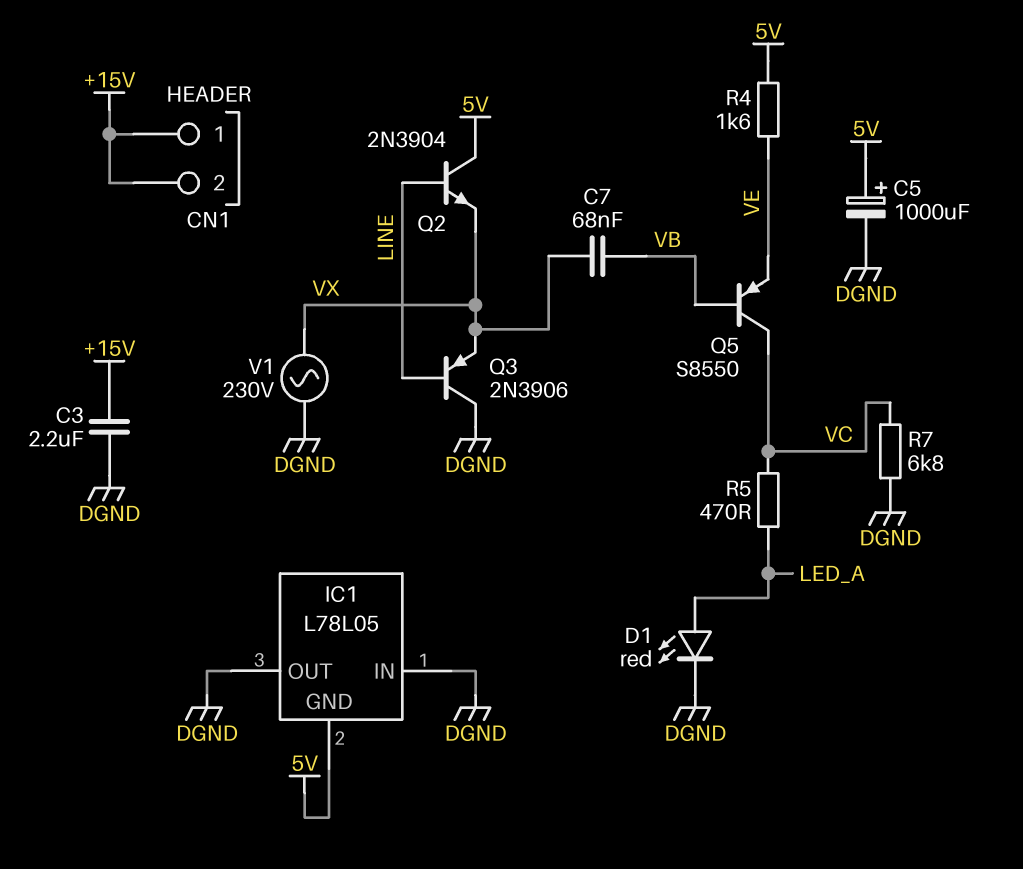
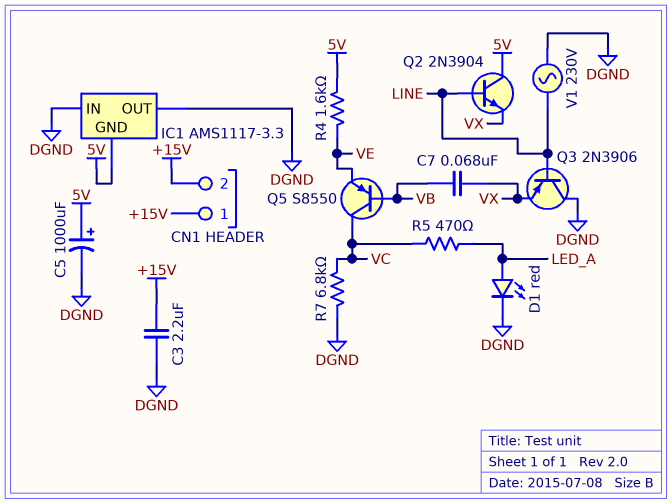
IC1: L78L05 -> AMS1117-3.3
V1: AC 230V (DGND, VX) -> AC 230V (DGND, LINE)

